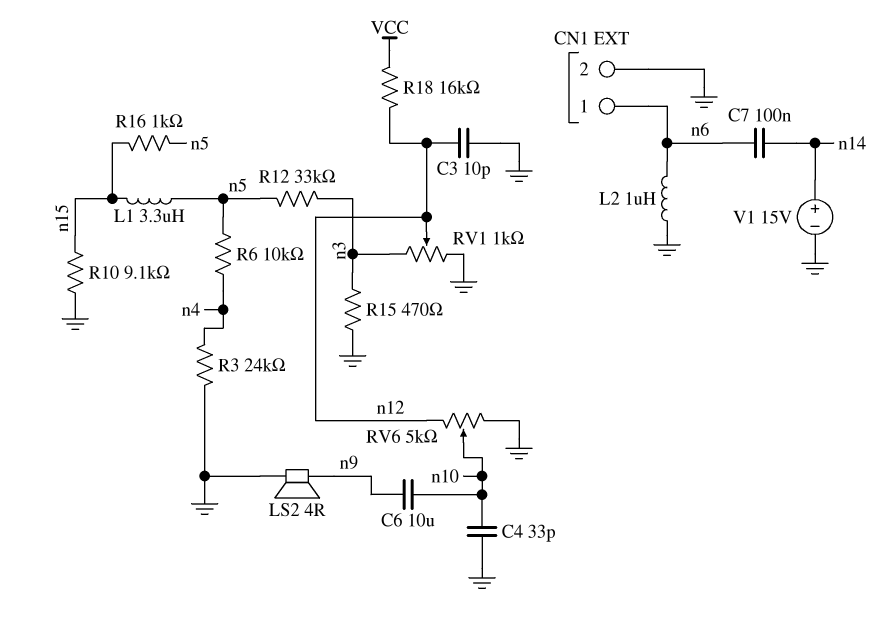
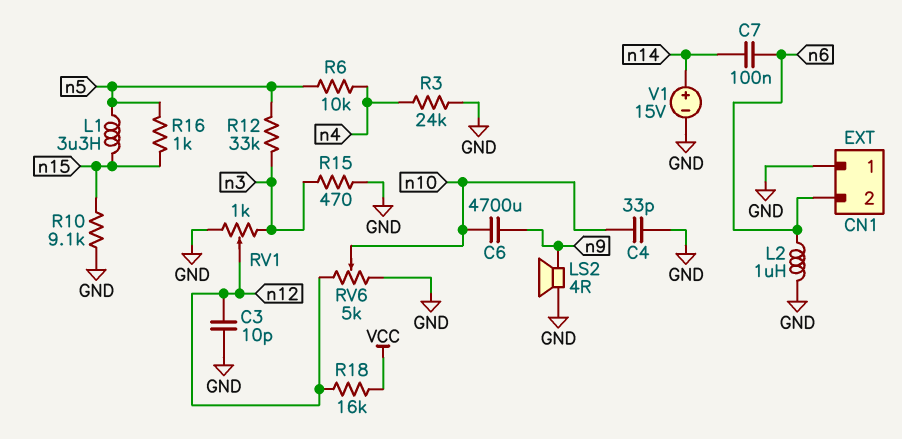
C6: 10uF (n9, n10) -> 4700uF (n9, n10)
CN1 pin 1: n6 -> GND
CN1 pin 2: GND -> n6

